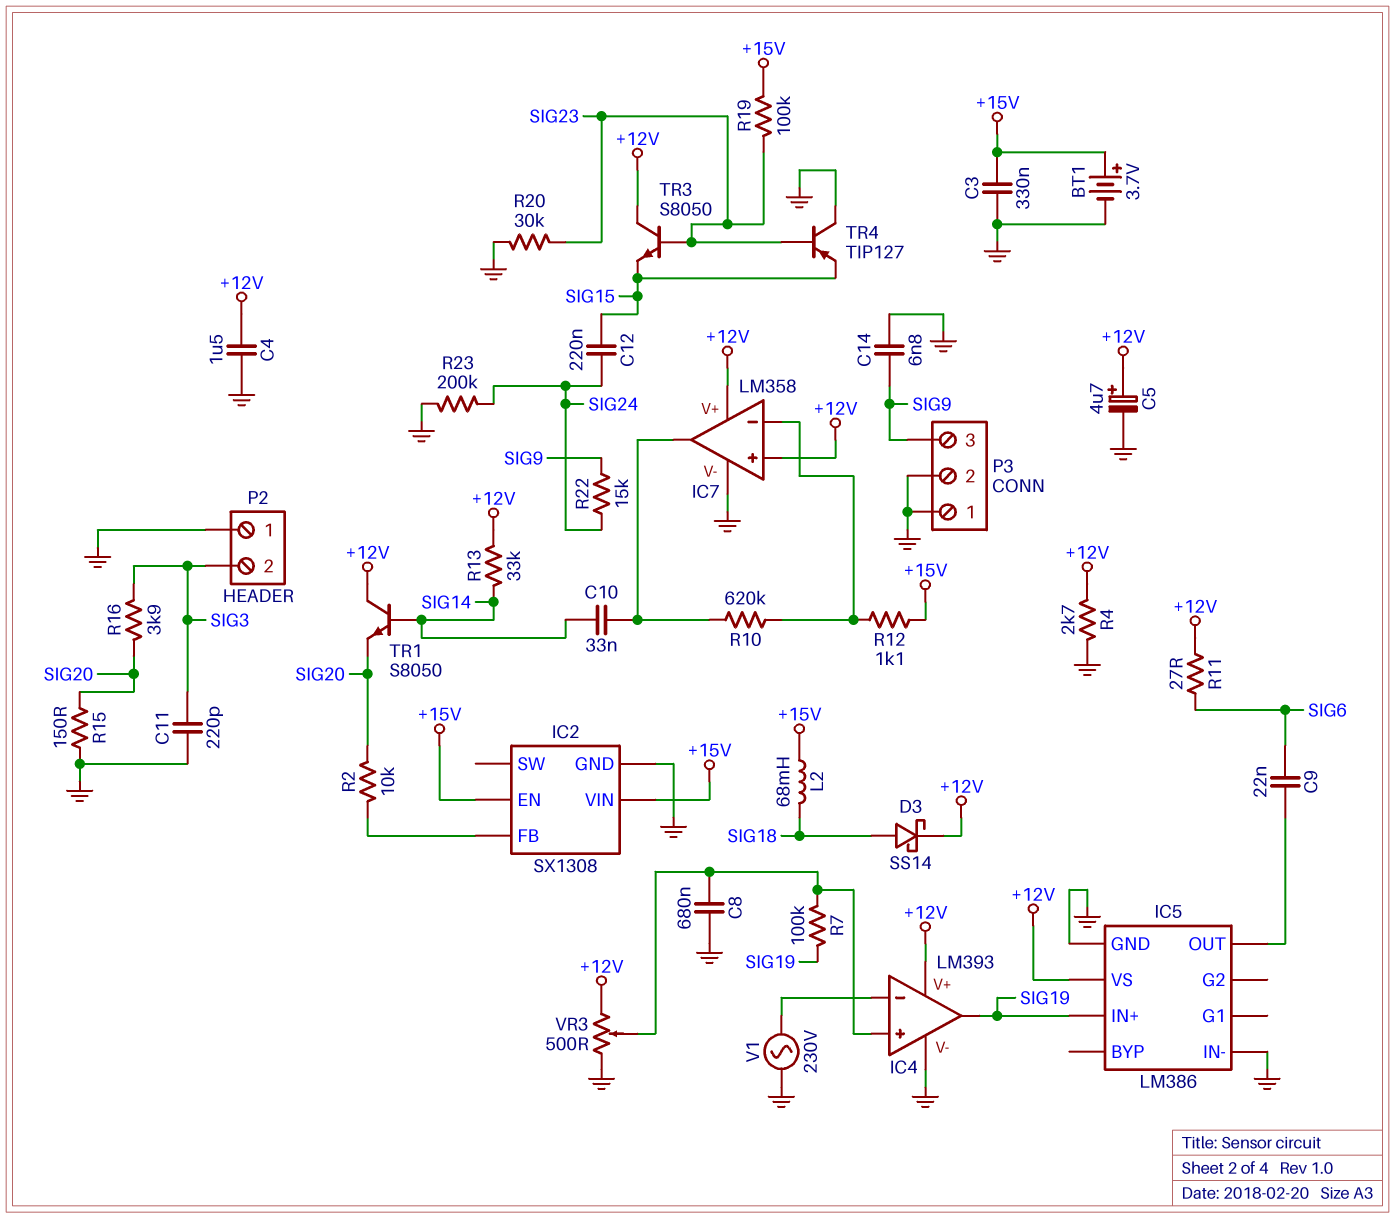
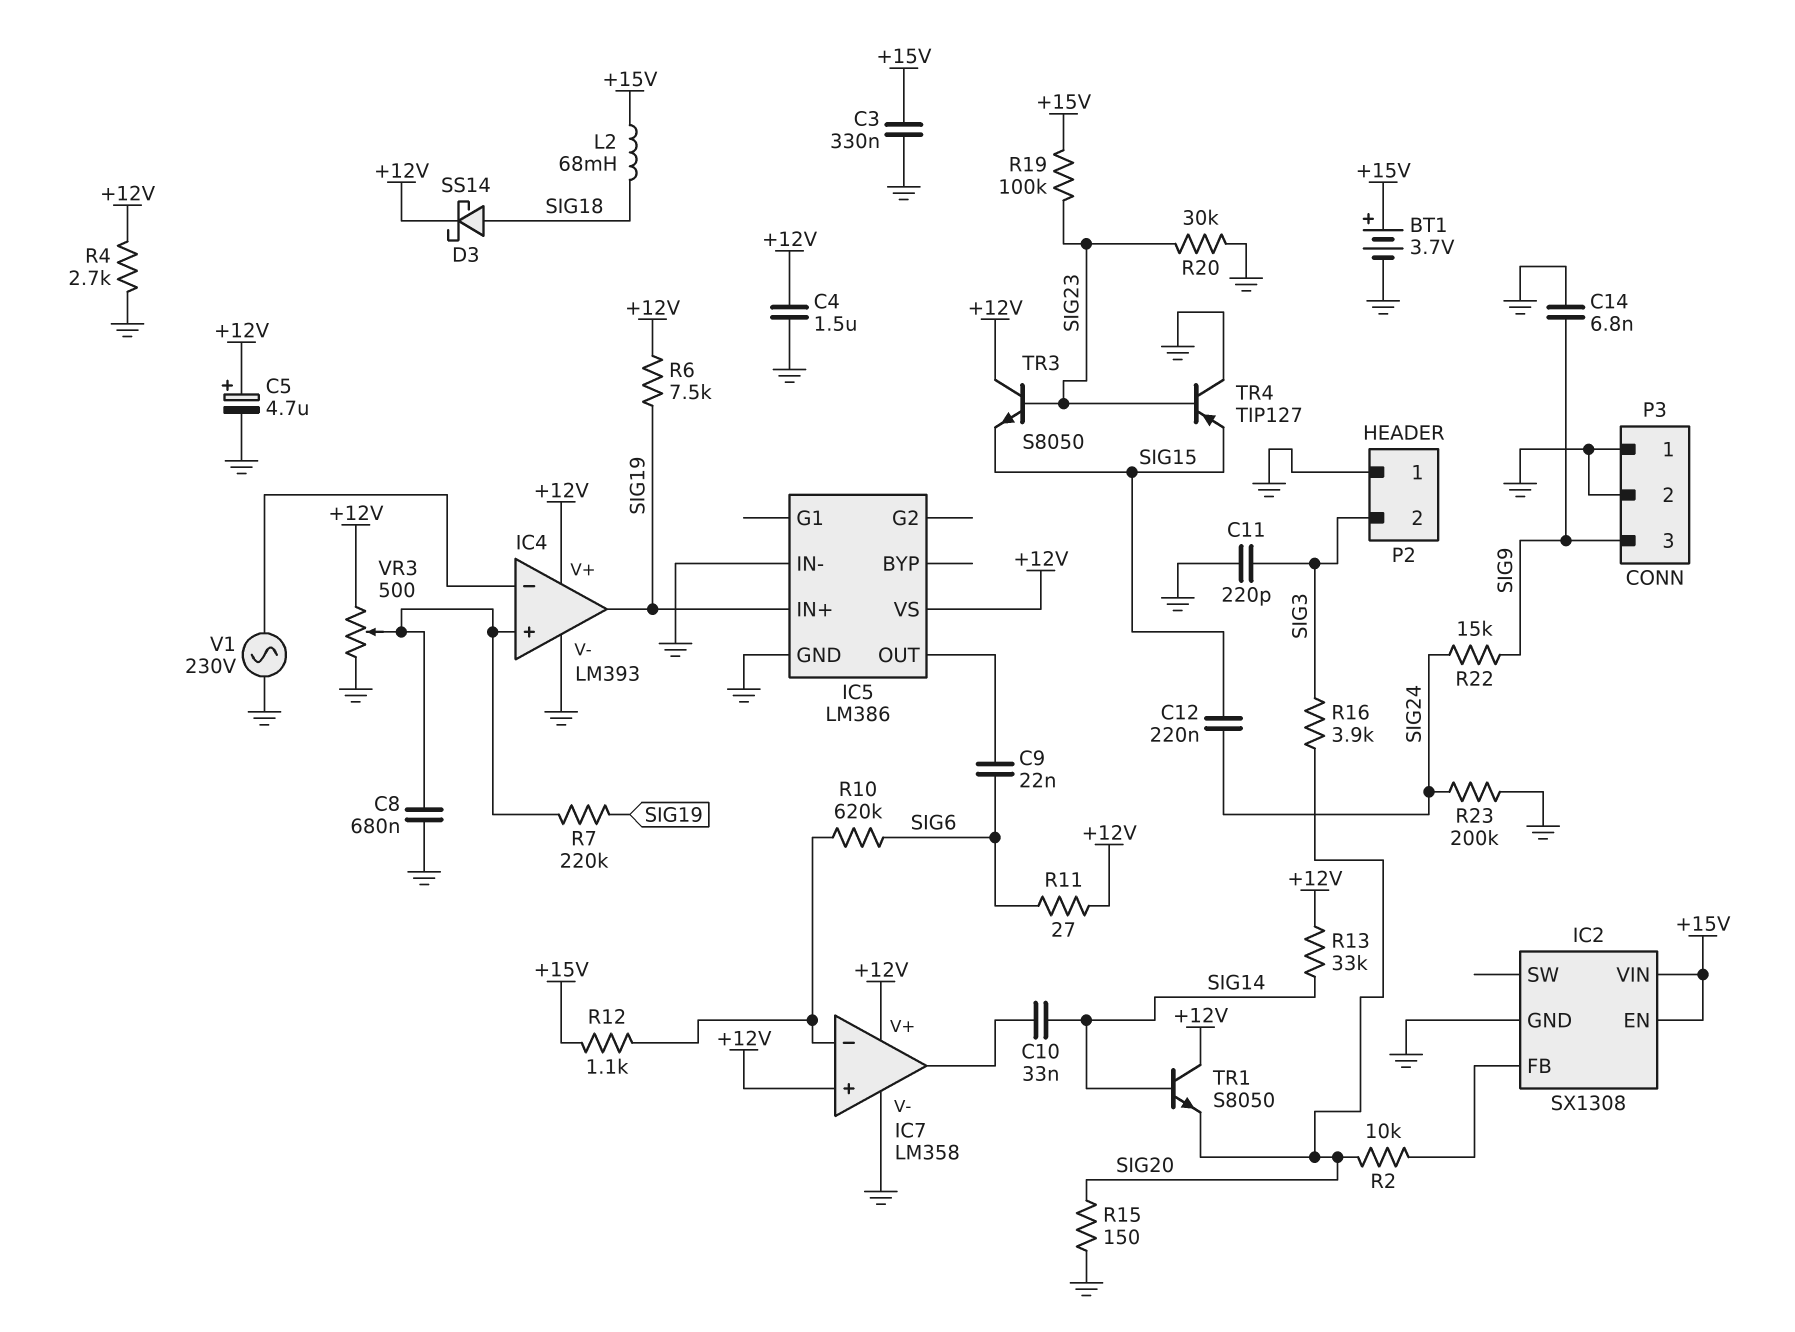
R6: none -> 7.5k (+12V, SIG19)
R7: 100k (IC4/in+, SIG19) -> 220k (IC4/in+, SIG19)
R10: 620k (IC7/in-, IC7/out) -> 620k (IC7/in-, SIG6)

